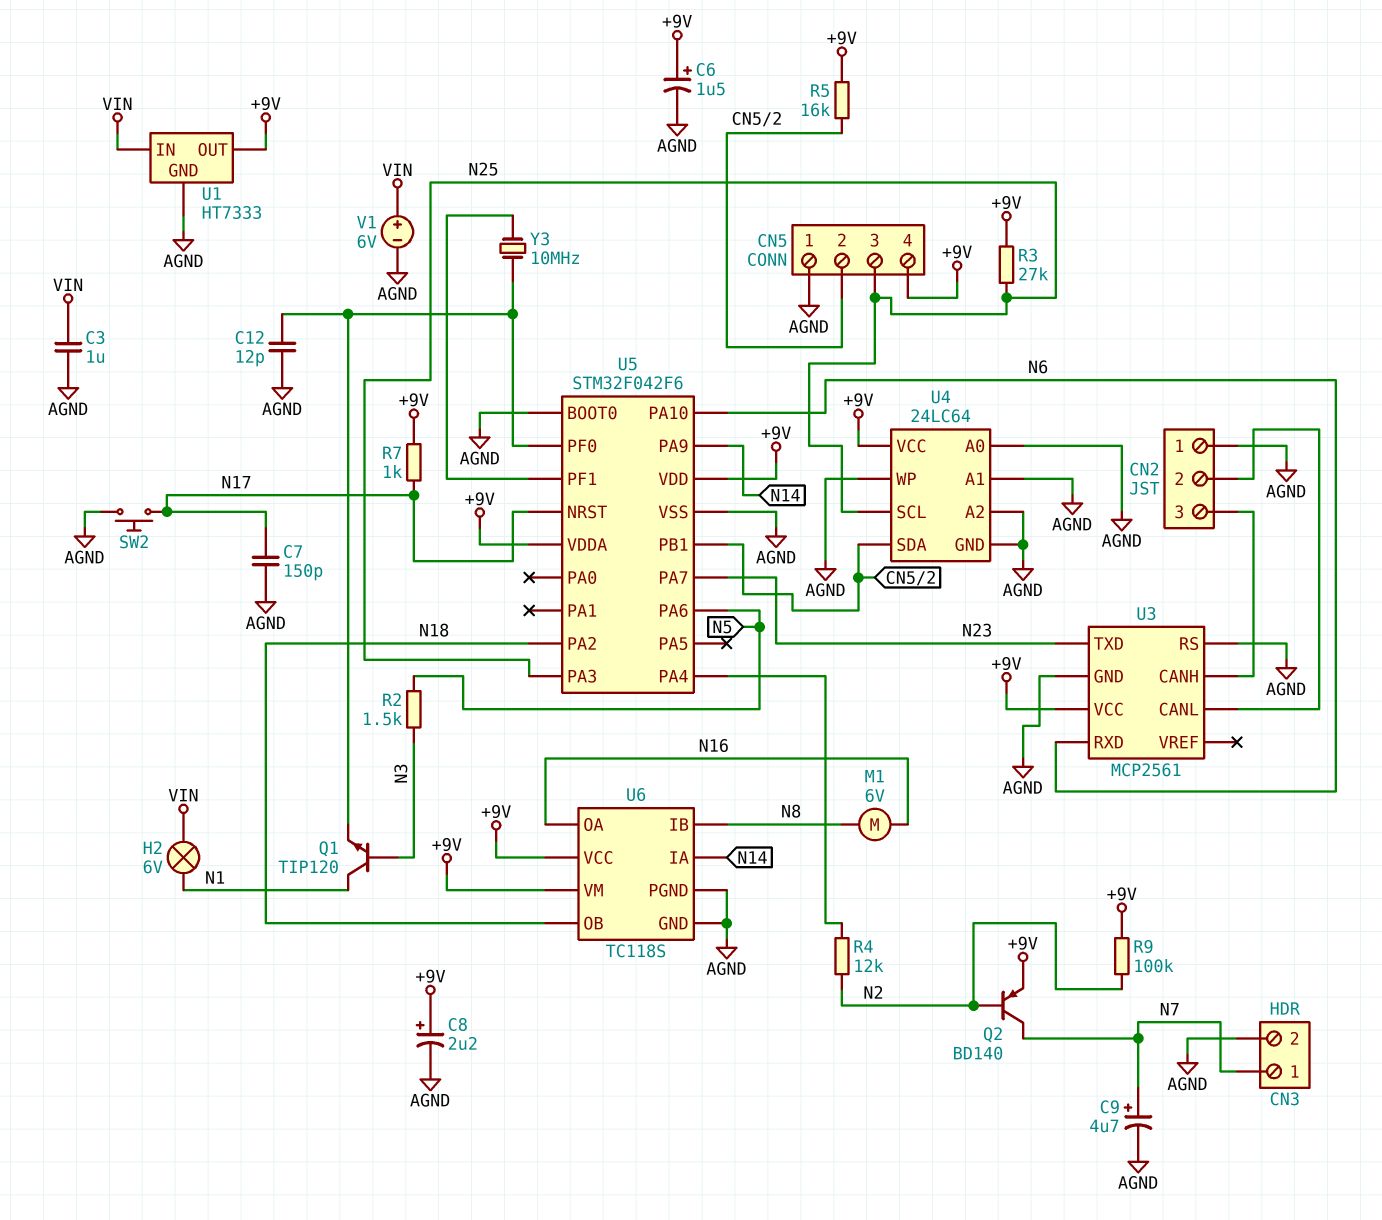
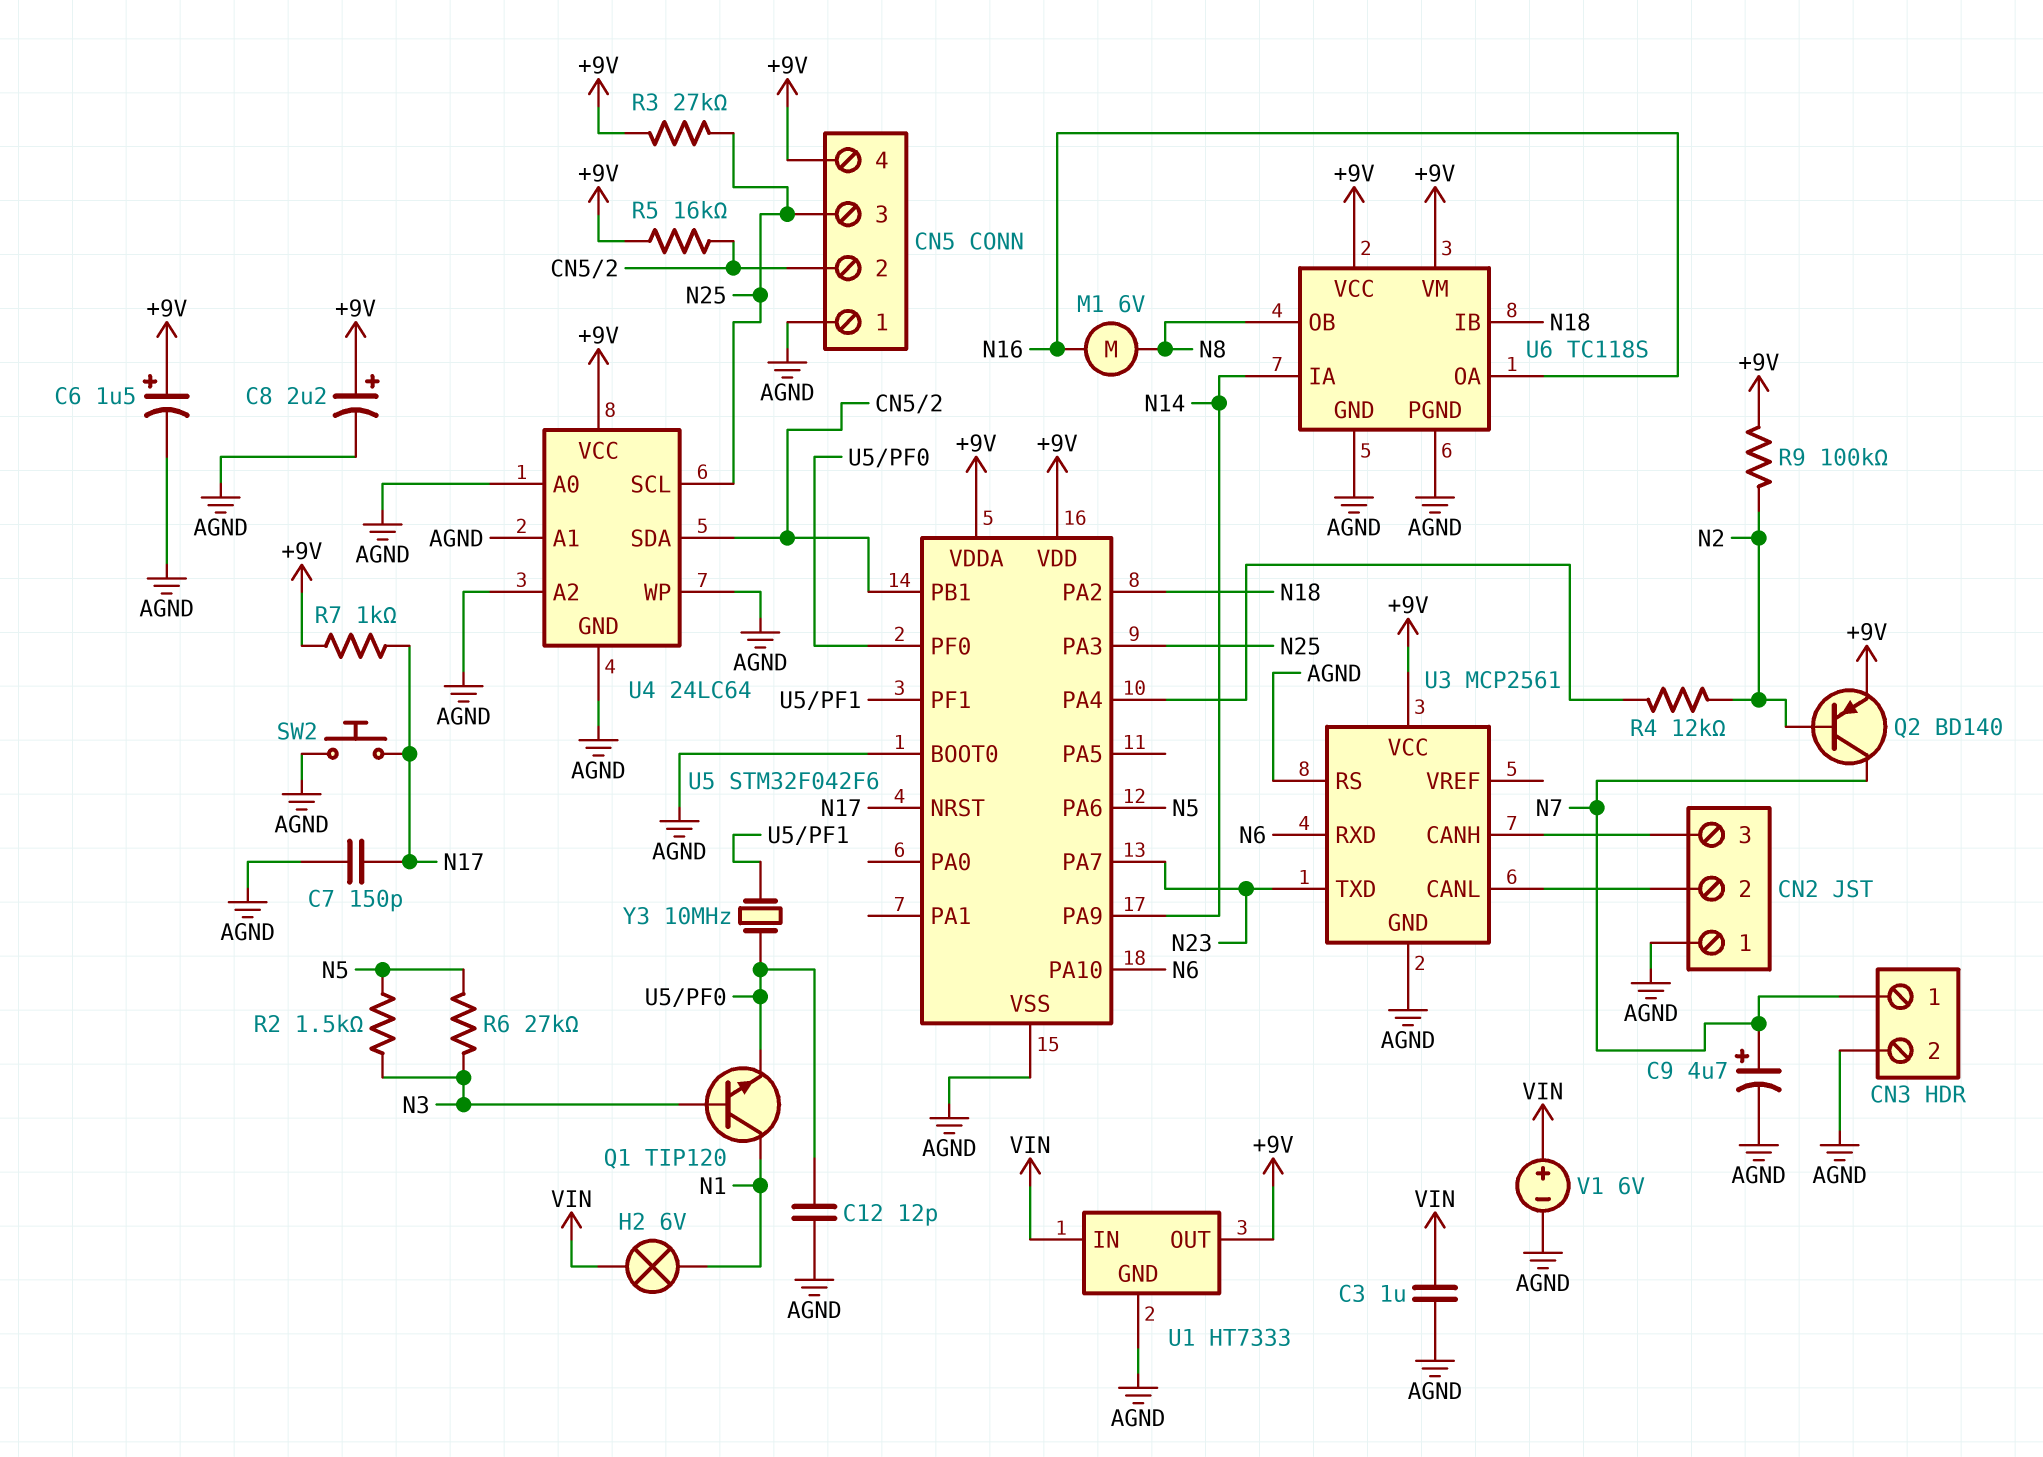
R6: none -> 27k (N3, N5)
U6 pin IB: N8 -> N18
U6 pin OB: N18 -> N8

